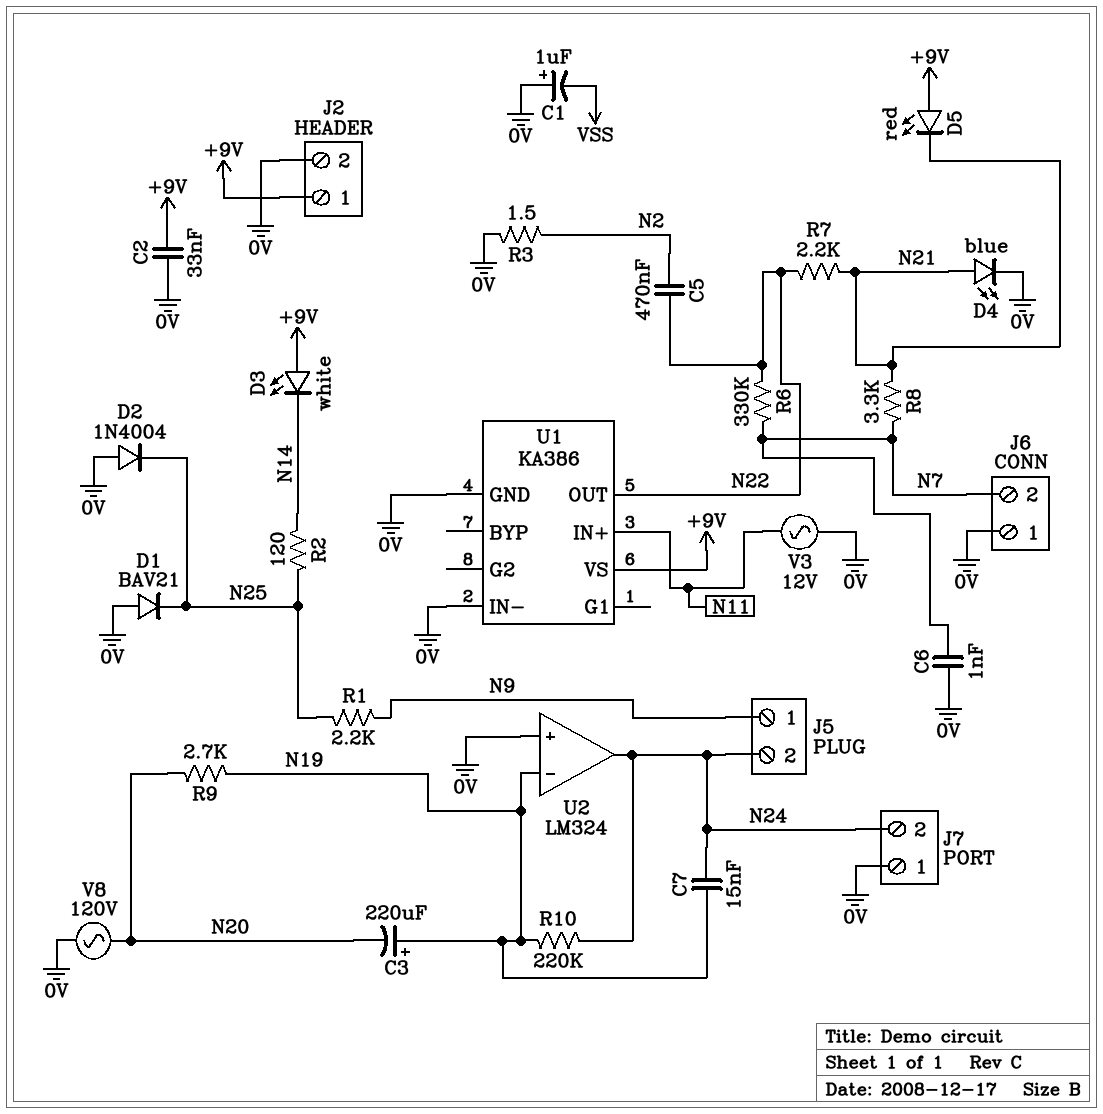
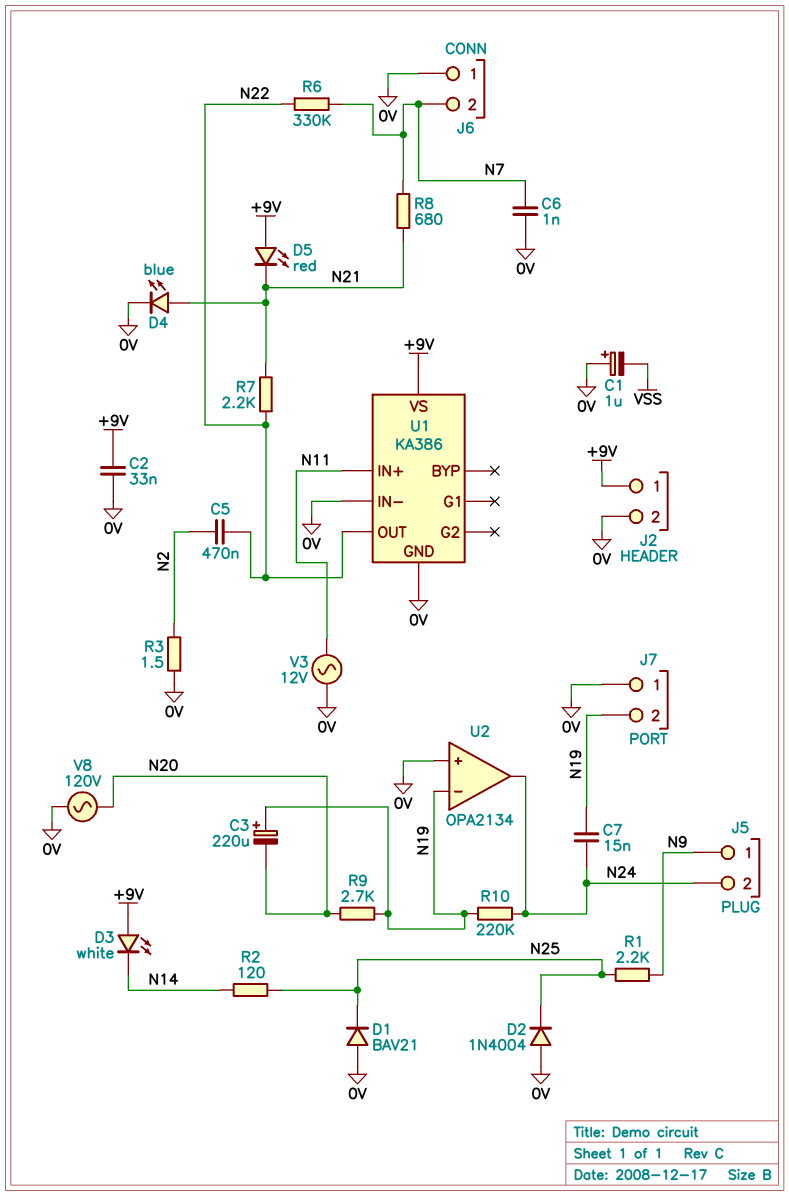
J7 pin 2: N24 -> N19
R8: 3.3k (N7, N21) -> 680 (N7, N21)
U2: LM324 -> OPA2134

